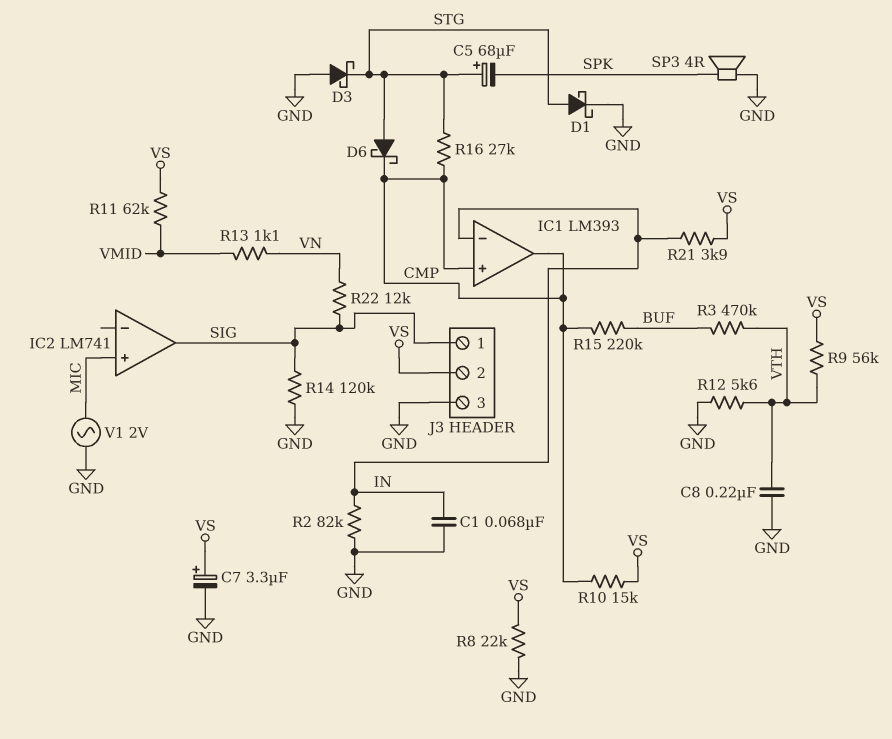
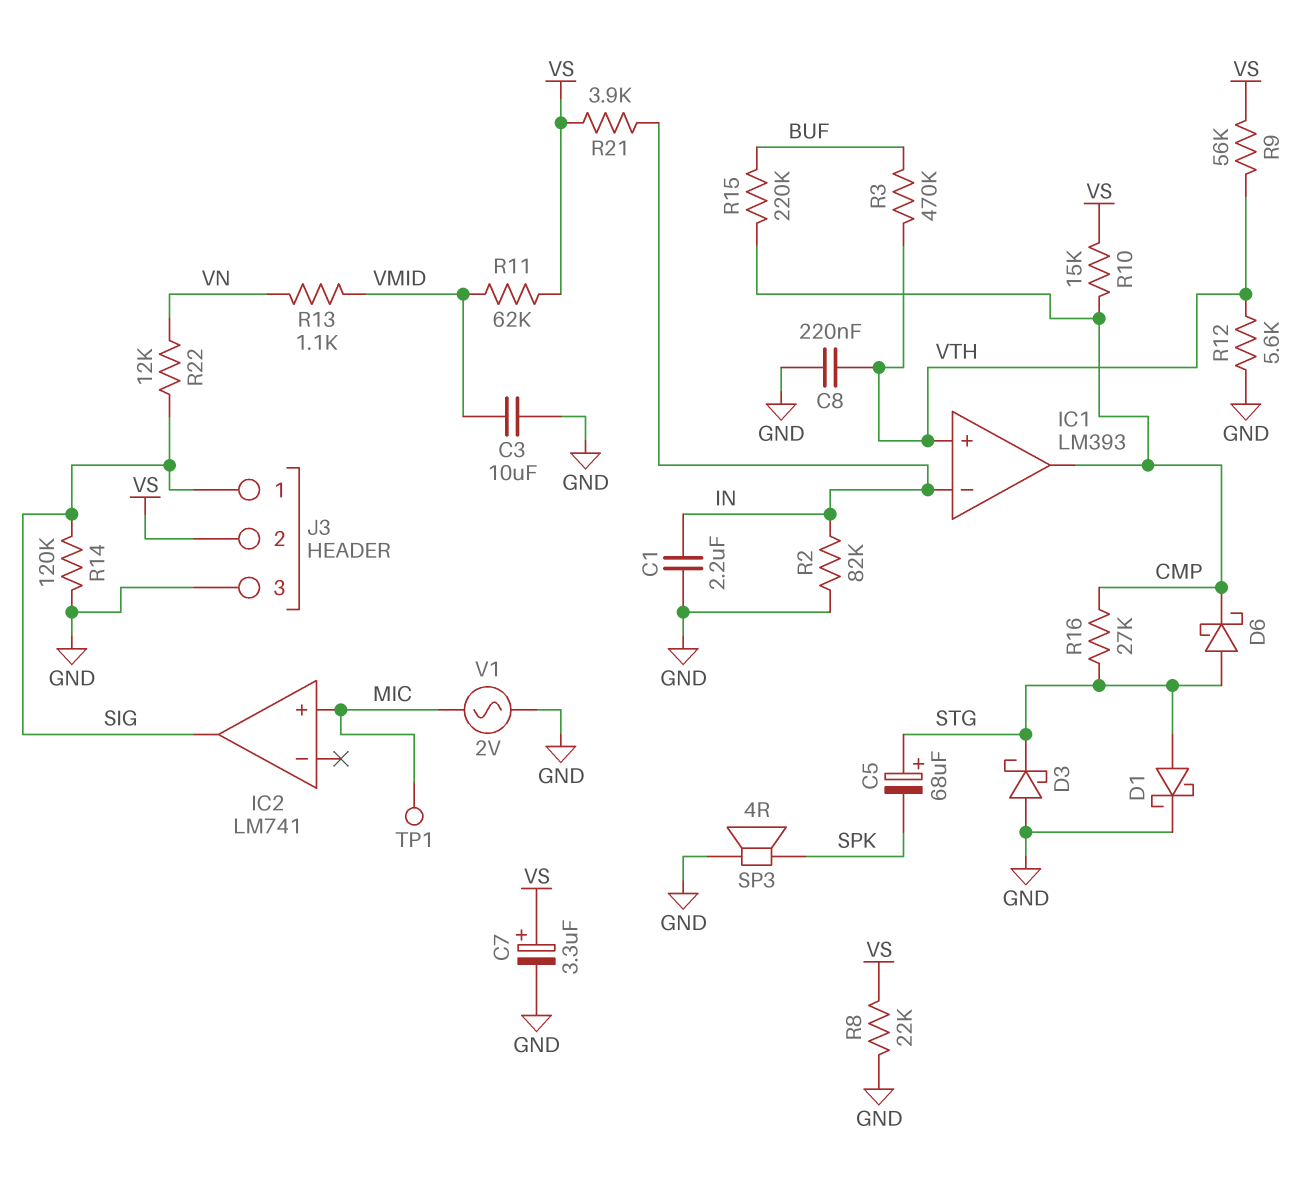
C1: 68nF (GND, IN) -> 2.2uF (GND, IN)
C3: none -> 10uF (GND, VMID)
IC1 pin in+: CMP -> VTH
TP1: none -> test point (MIC)

